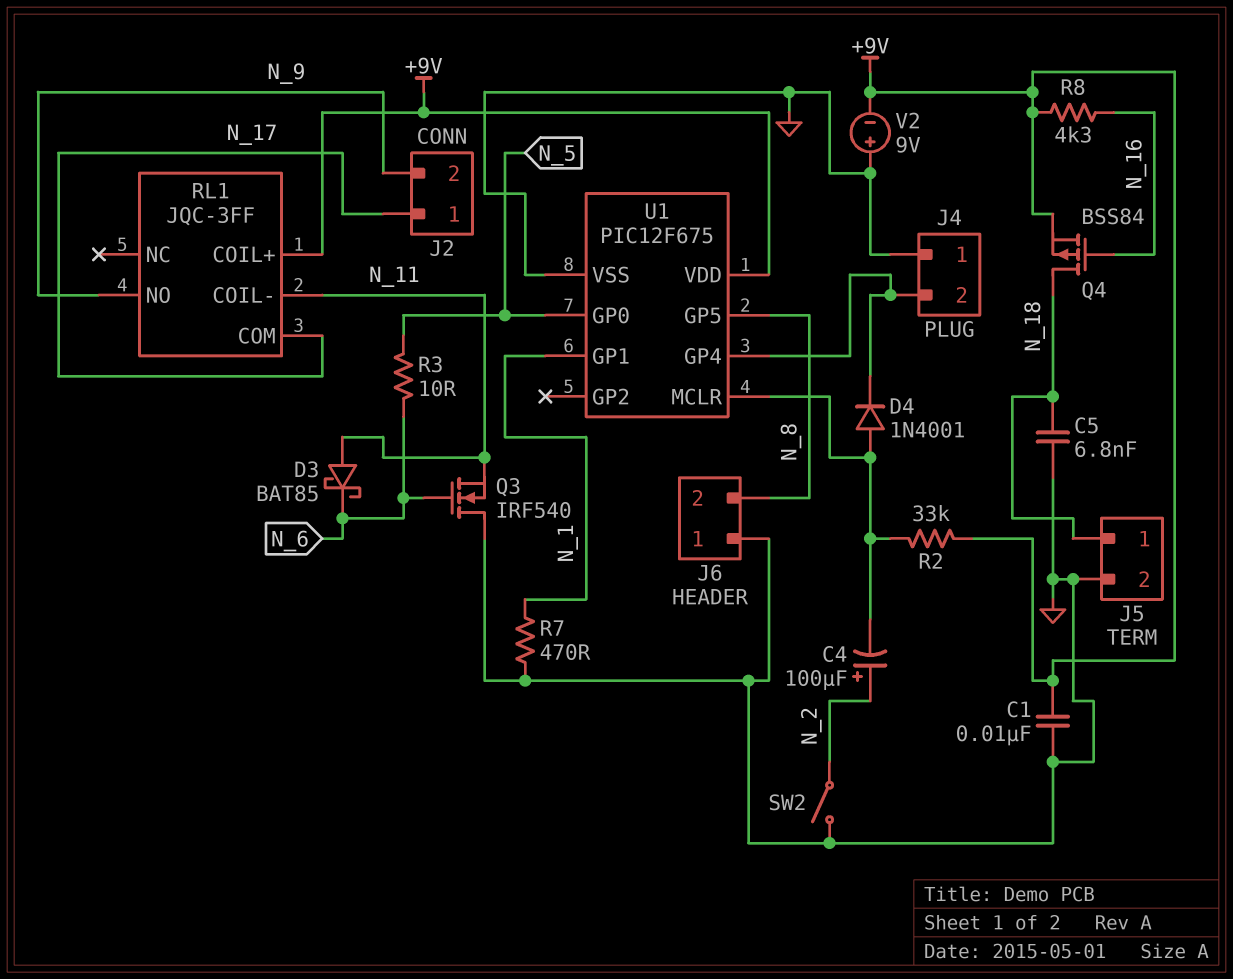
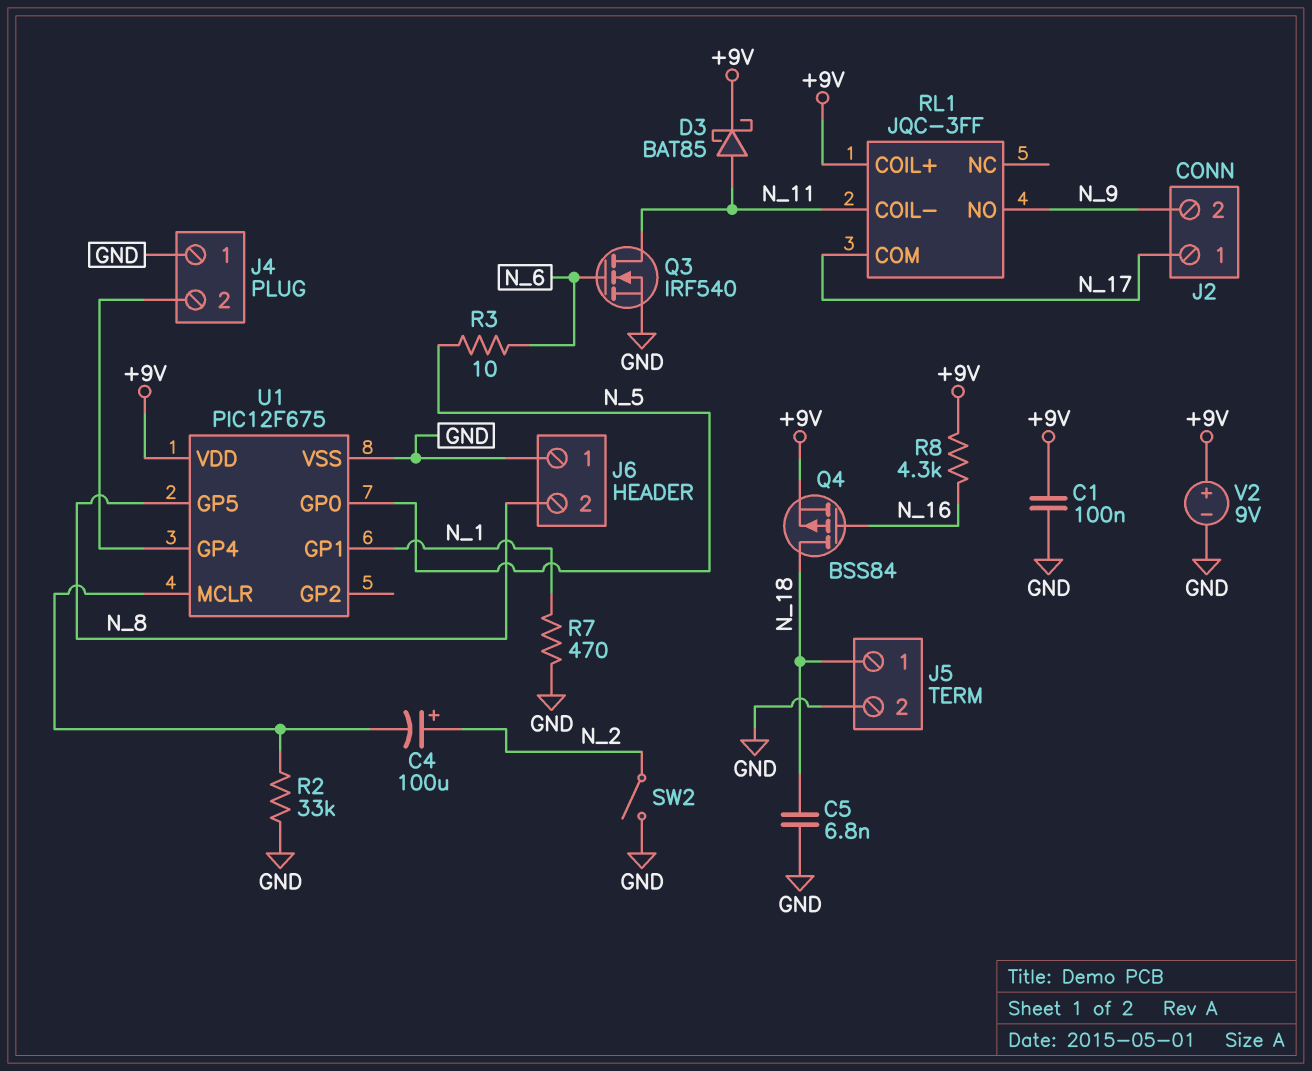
C1: 10nF (+9V, GND) -> 100nF (+9V, GND)
D3: schottky BAT85 (A N_11, K N_6) -> schottky BAT85 (A N_11, K +9V)
D4: diode 1N4001 (A U1/MCLR, K J4/2) -> none
Q3: NMOS IRF540 (G N_6, D GND, S N_11) -> NMOS IRF540 (G N_6, D N_11, S GND)
R2: 33k (+9V, U1/MCLR) -> 33k (GND, U1/MCLR)
V2: 9V (plus GND, minus +9V) -> 9V (plus +9V, minus GND)

